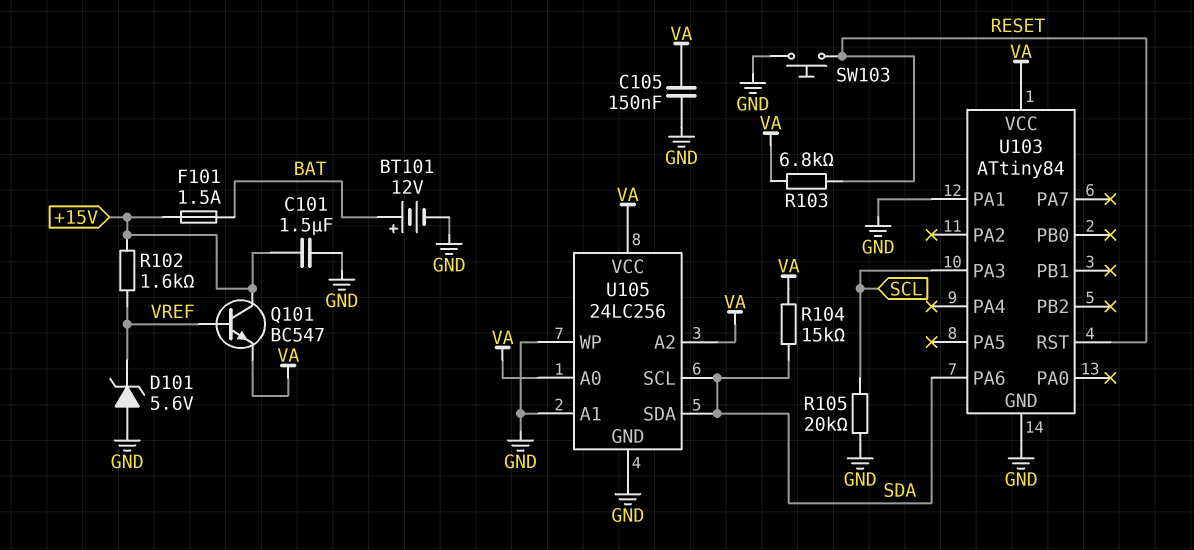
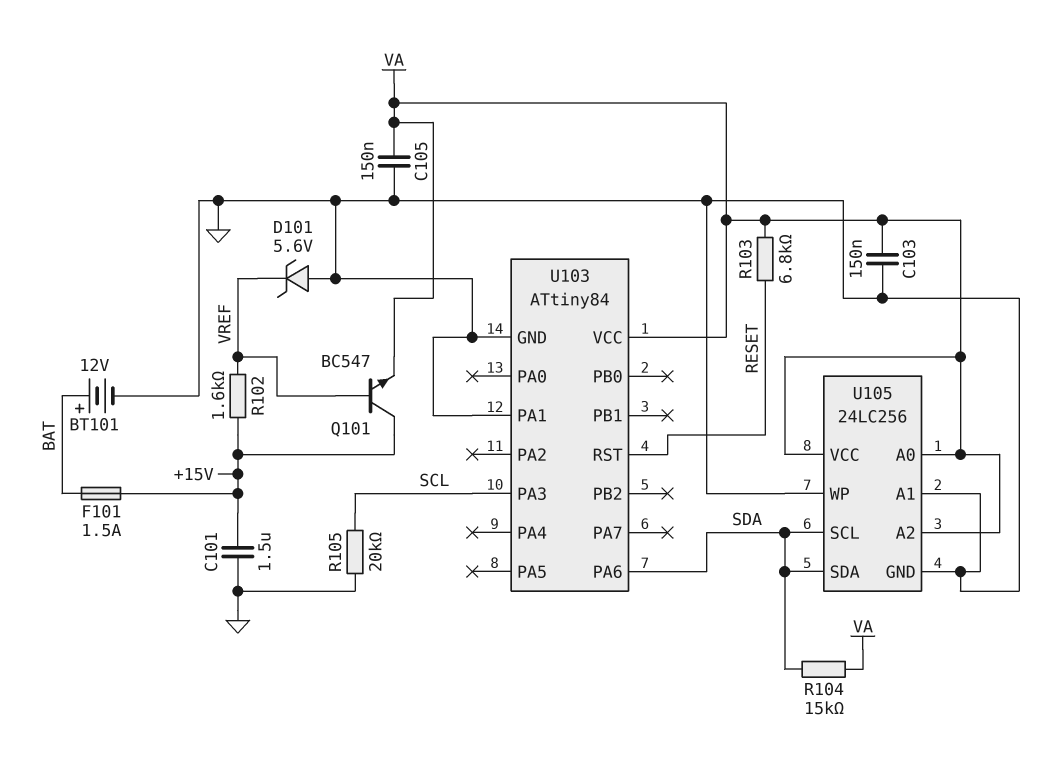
C103: none -> 150nF (GND, VA)
SW103: button (GND, RESET) -> none

